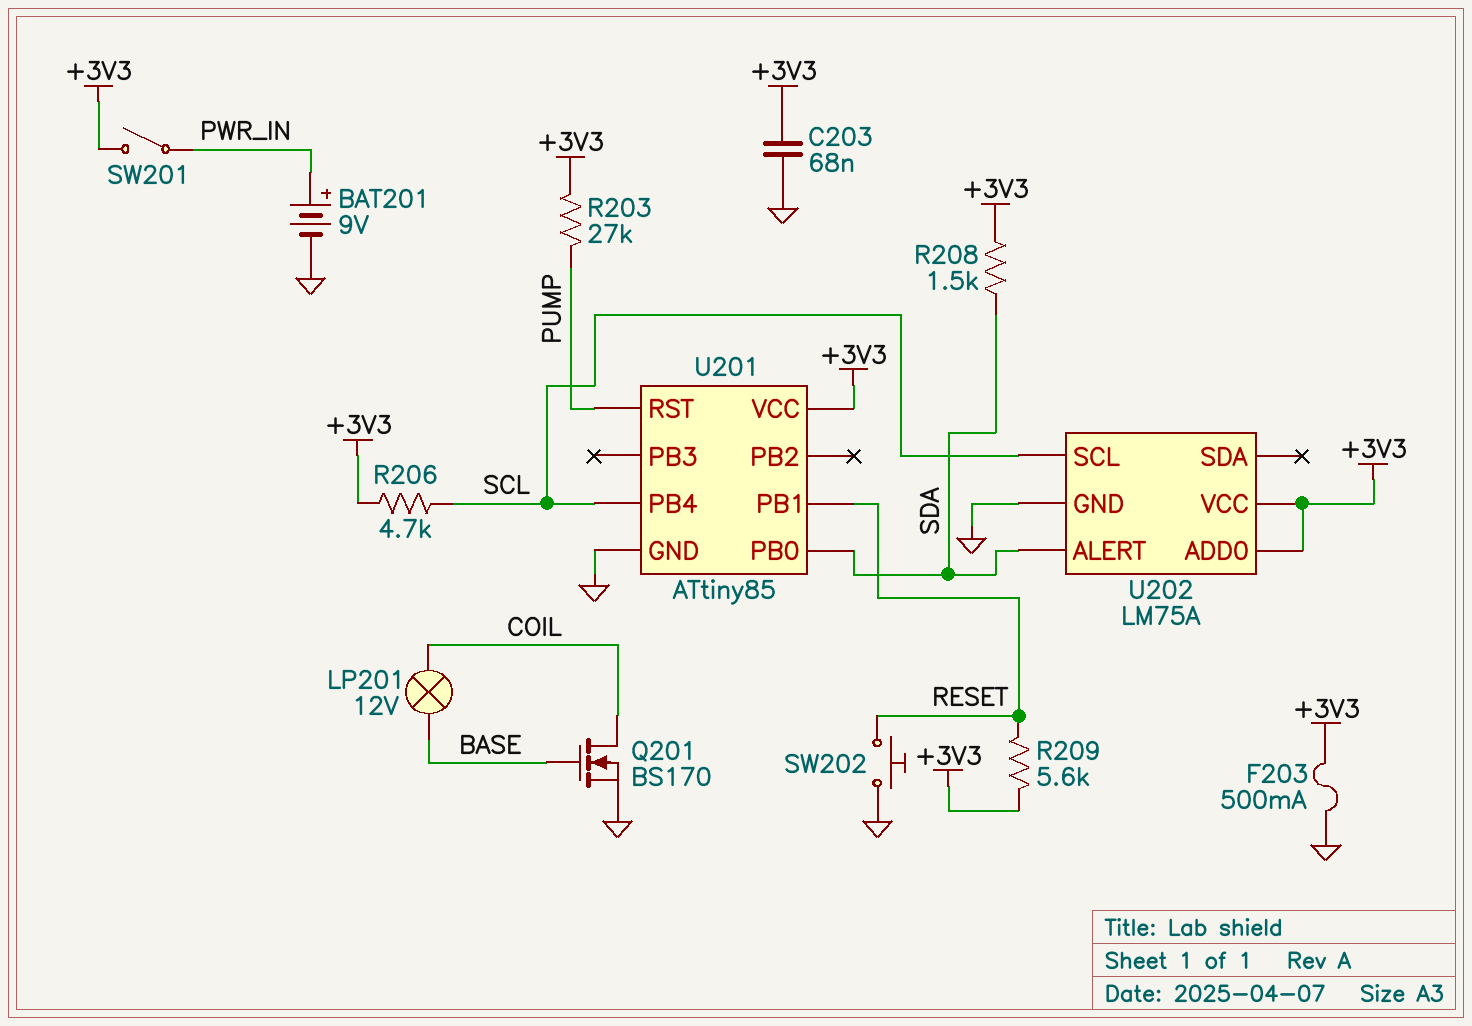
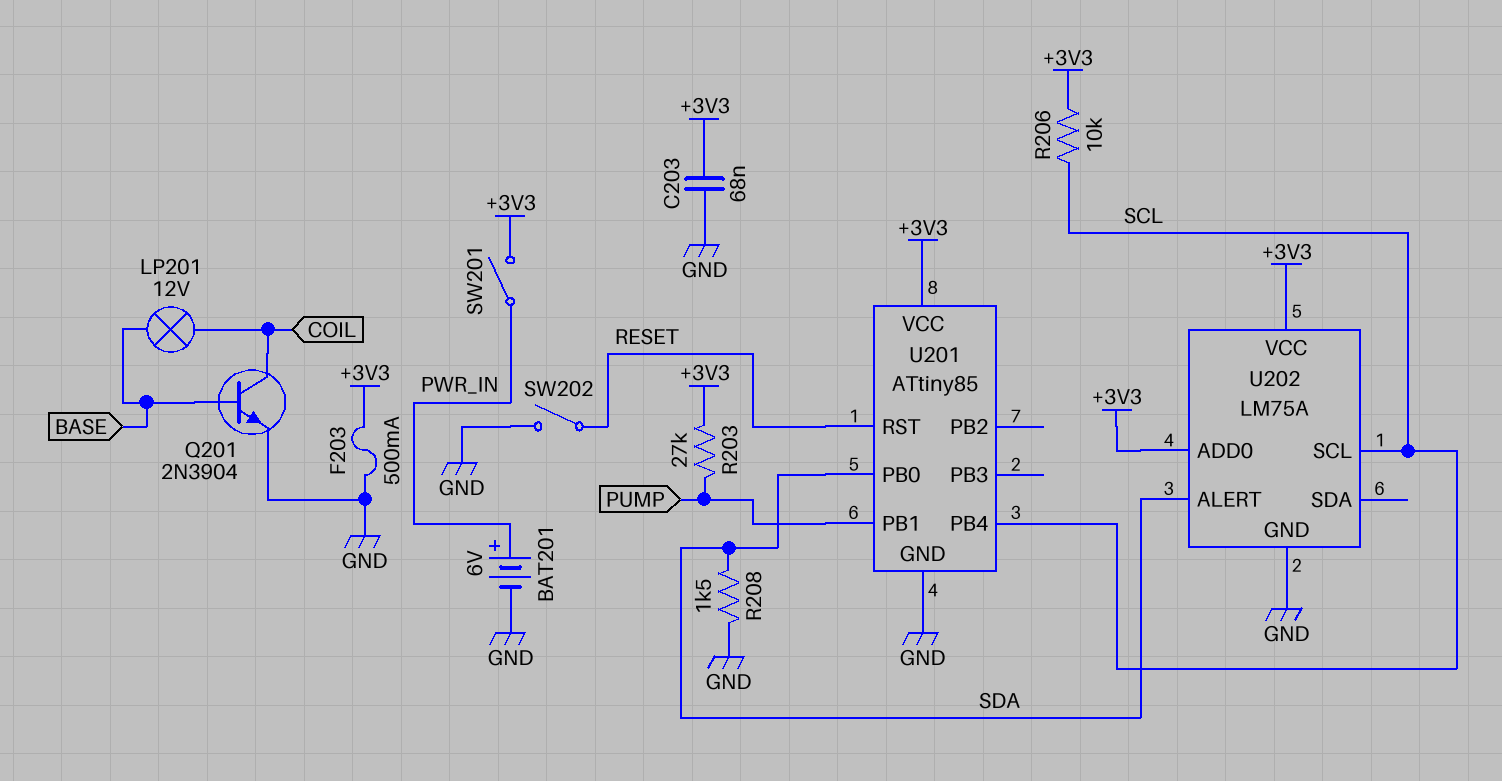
BAT201: 9V (plus PWR_IN, minus GND) -> 6V (plus PWR_IN, minus GND)
Q201: NMOS BS170 (G BASE, D COIL, S GND) -> NPN 2N3904 (B BASE, C COIL, E GND)
R206: 4.7k (+3V3, SCL) -> 10k (+3V3, SCL)
R208: 1.5k (+3V3, SDA) -> 1.5k (GND, SDA)
R209: 5.6k (+3V3, RESET) -> none
SW202: button (GND, RESET) -> switch (GND, RESET)
U201 pin PB1: RESET -> PUMP
U201 pin RST: PUMP -> RESET

